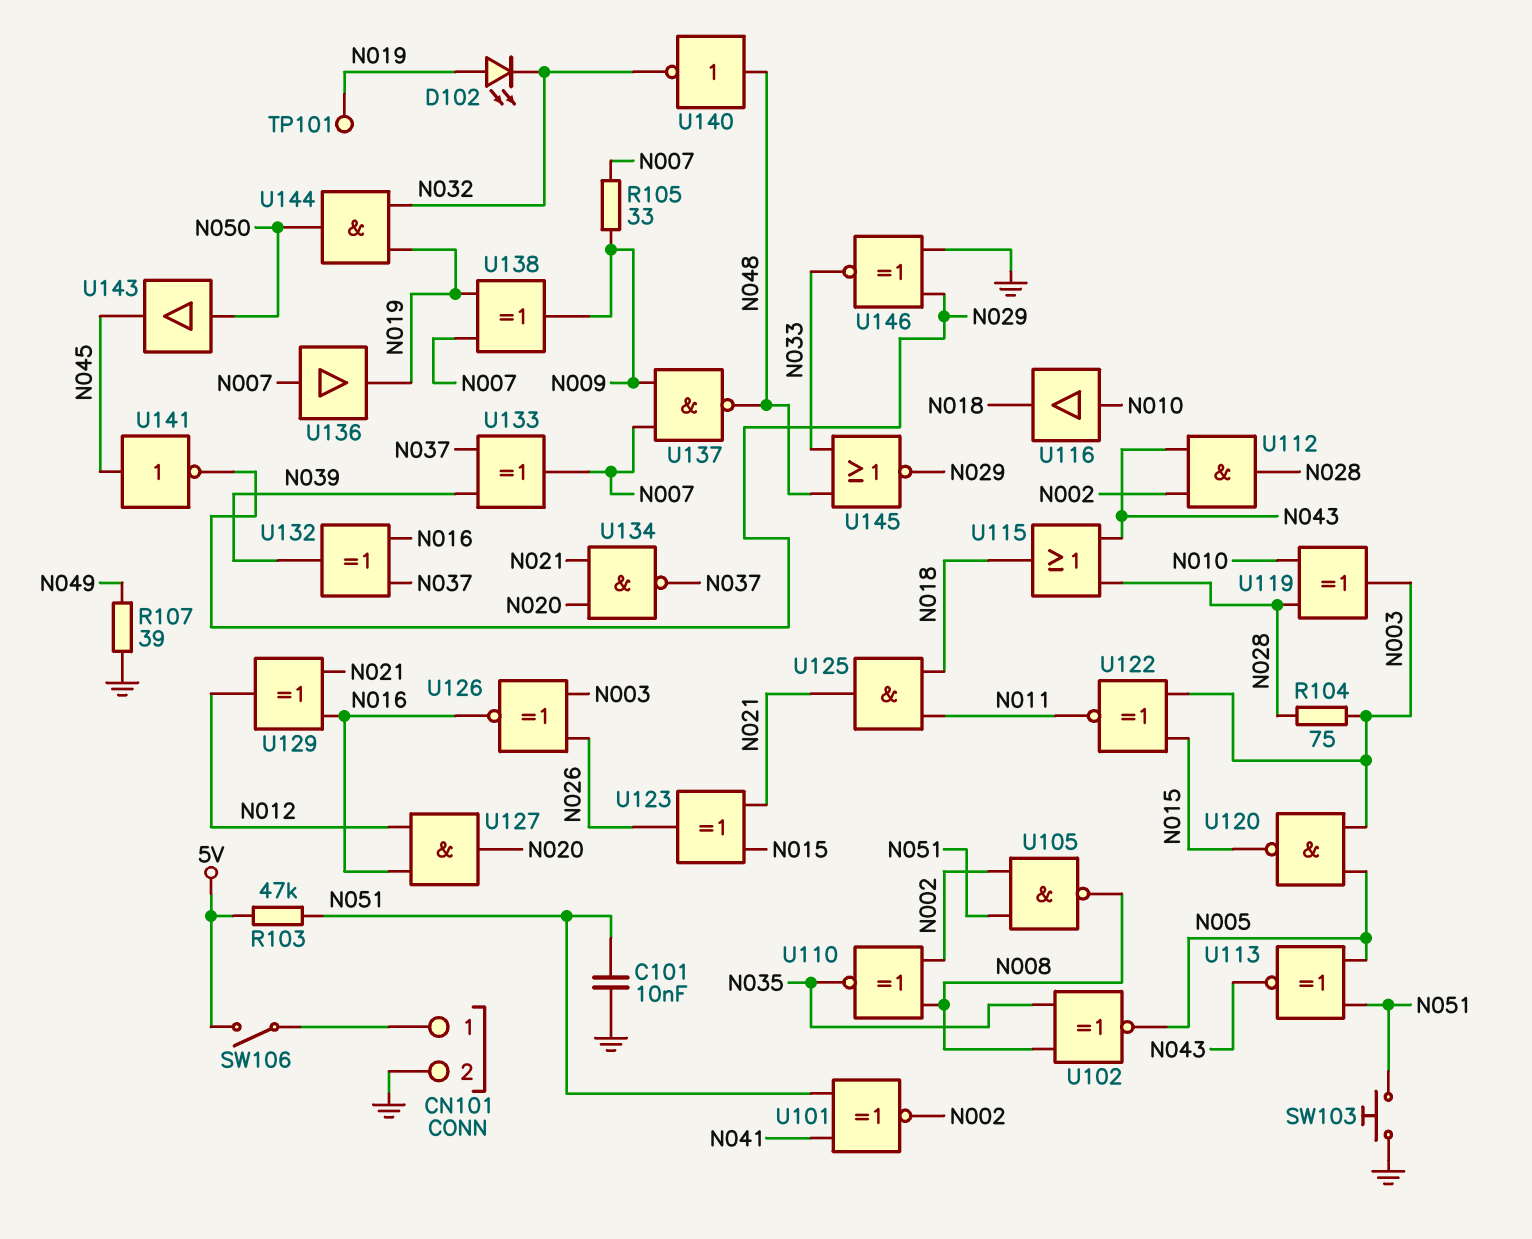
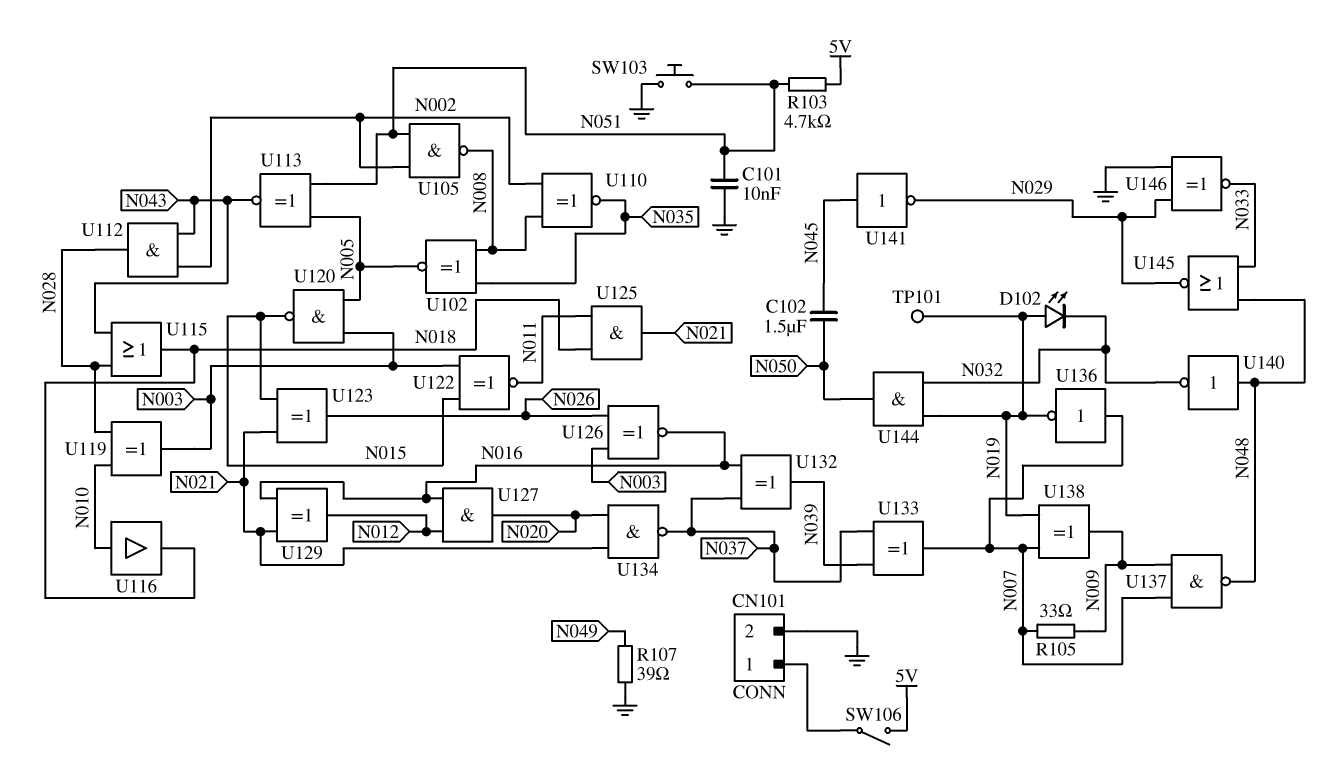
C102: none -> 1.5uF (N045, N050)
R103: 47k (5V, N051) -> 4.7k (5V, N051)
R104: 75 (N003, N028) -> none
U101: XNOR (in N041, in N051, out N002) -> none
U136: buffer (in N007, out N019) -> NOT (in N007, out N019)
U143: buffer (in N050, out N045) -> none

